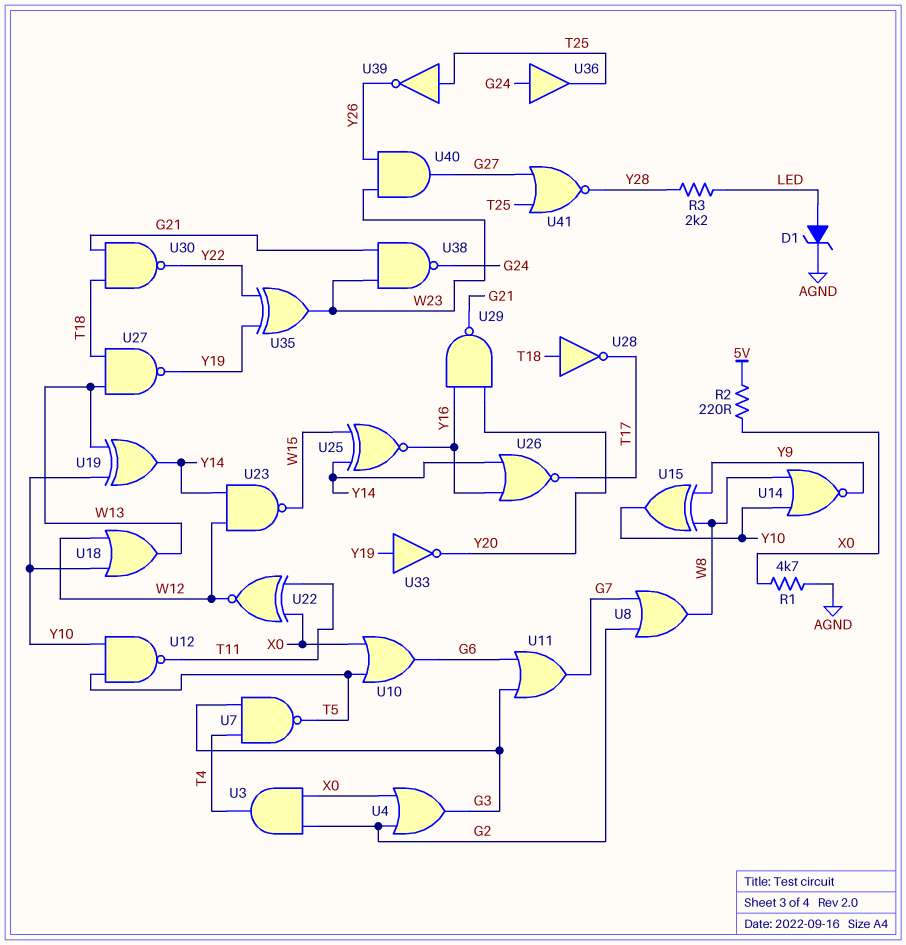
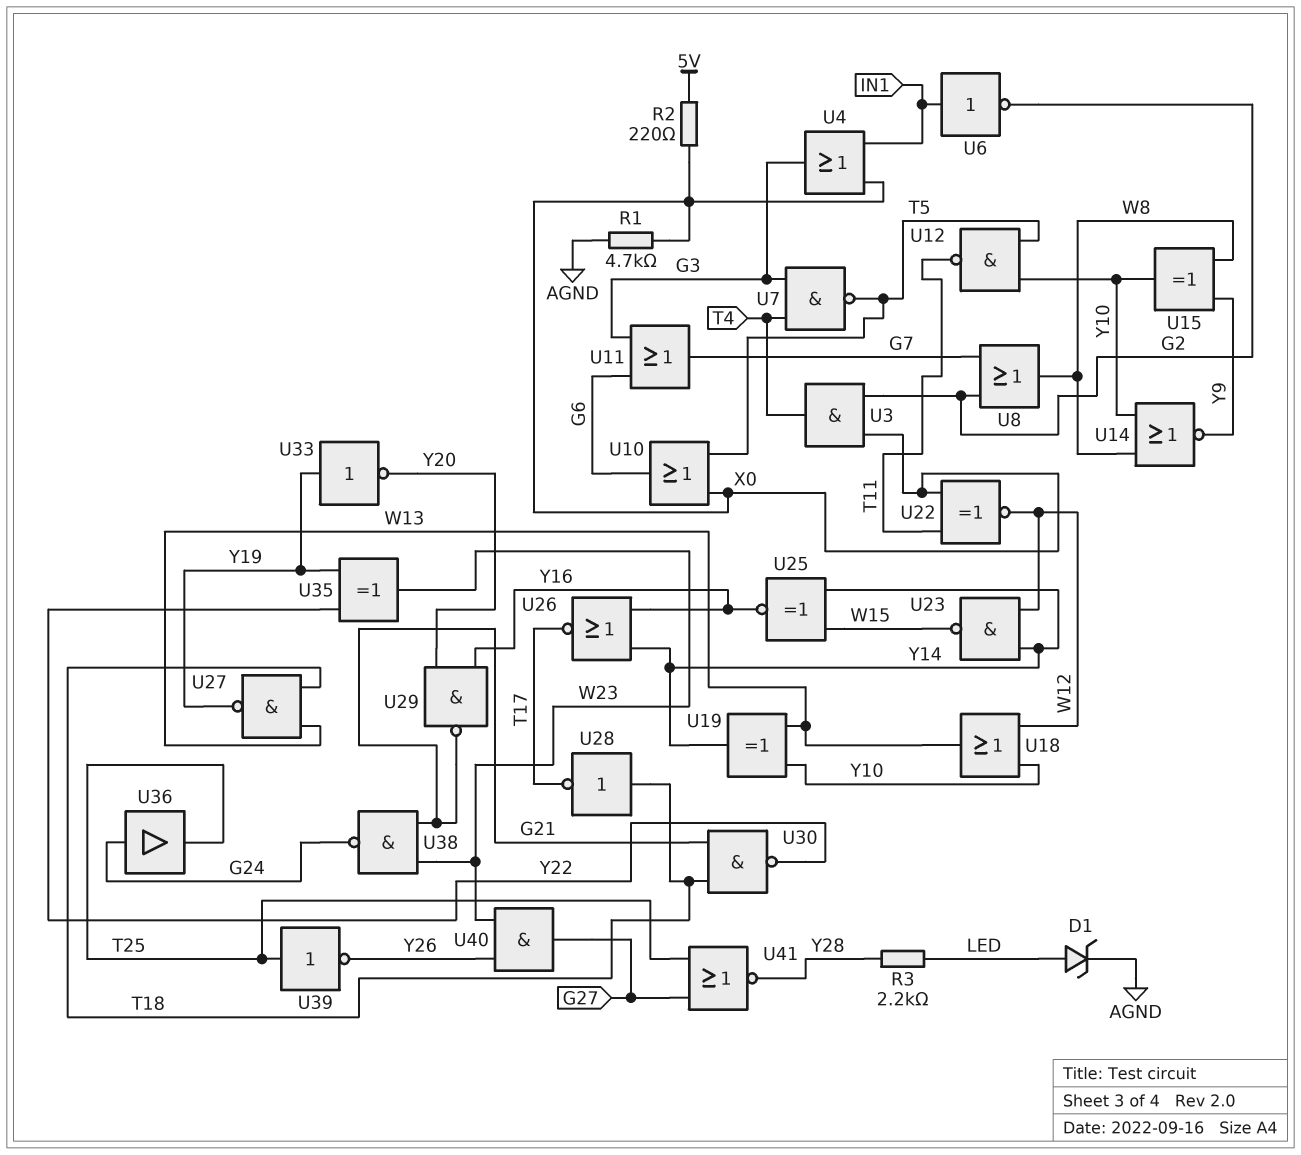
U4: OR (in G2, in X0, out G3) -> OR (in IN1, in X0, out G3)
U6: none -> NOT (in IN1, out G2)

